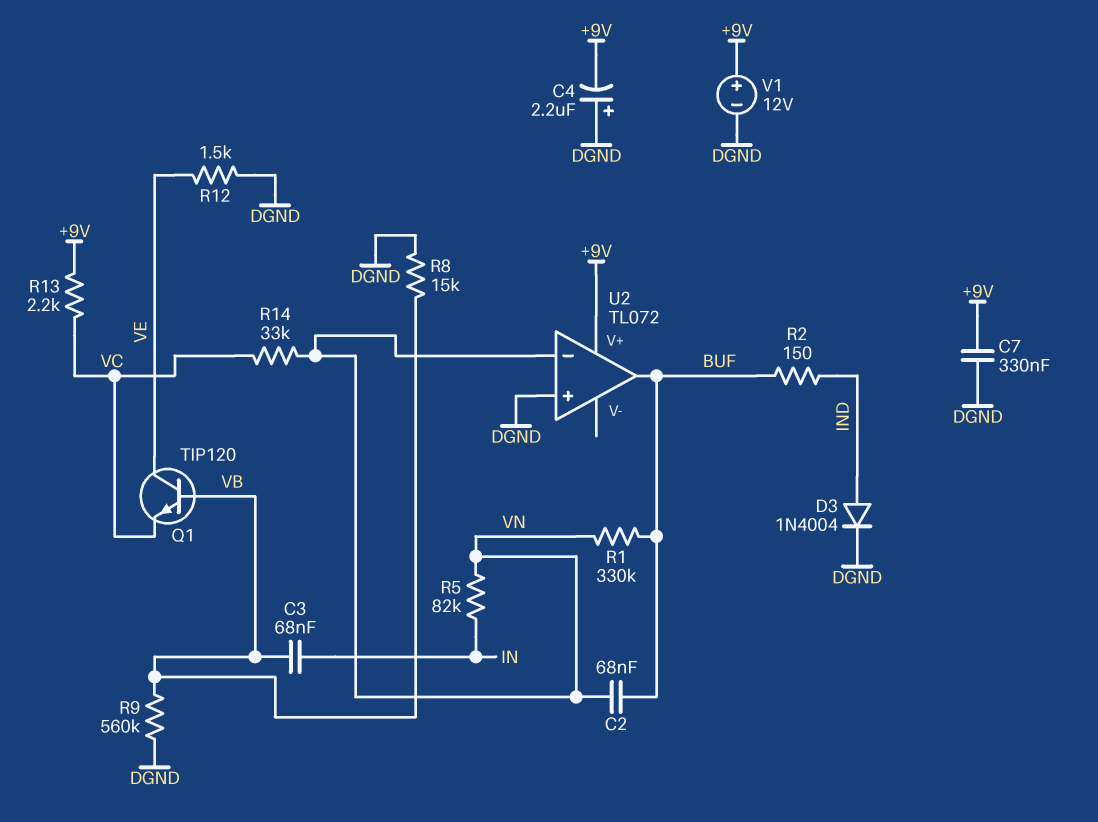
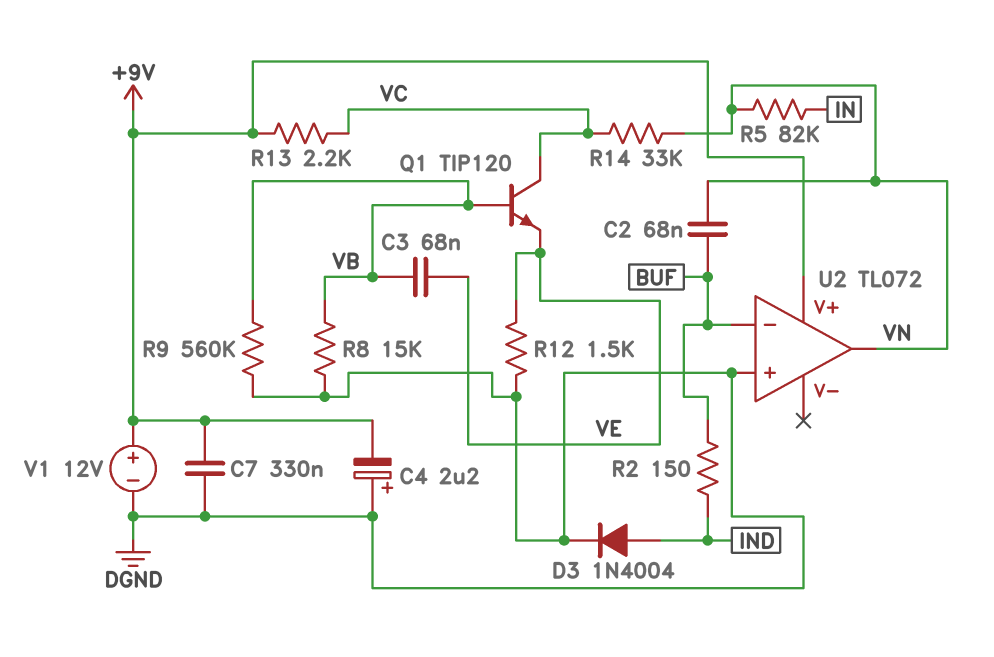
C3: 68nF (IN, VB) -> 68nF (VB, VE)
Q1: NPN TIP120 (B VB, C VE, E VC) -> NPN TIP120 (B VB, C VC, E VE)
R1: 330k (BUF, VN) -> none
U2 pin in-: VN -> BUF
U2 pin out: BUF -> VN

